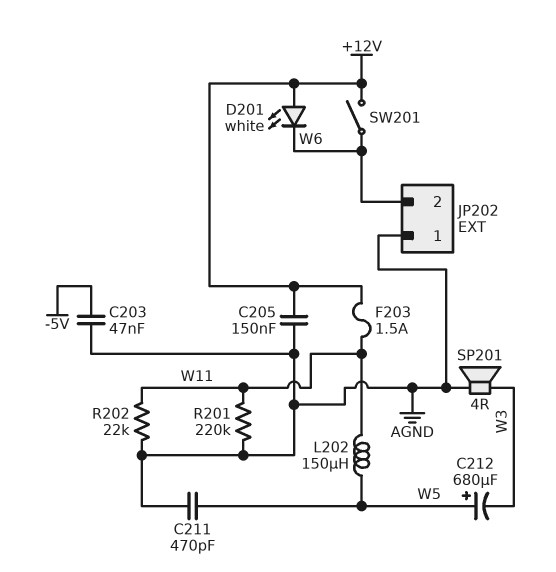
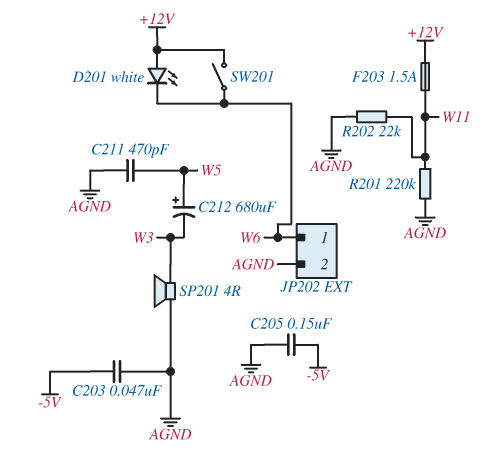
C205: 150nF (+12V, AGND) -> 150nF (-5V, AGND)
JP202 pin 1: AGND -> W6
JP202 pin 2: W6 -> AGND
L202: 150uH (W5, W11) -> none

